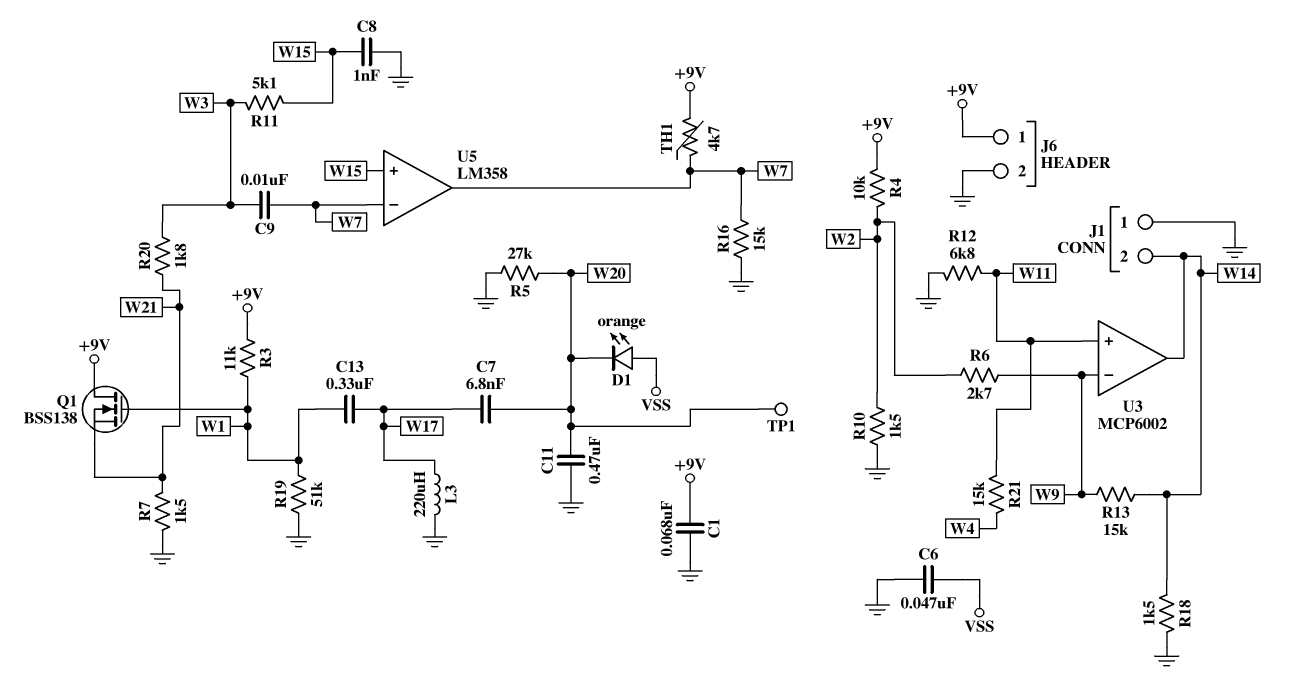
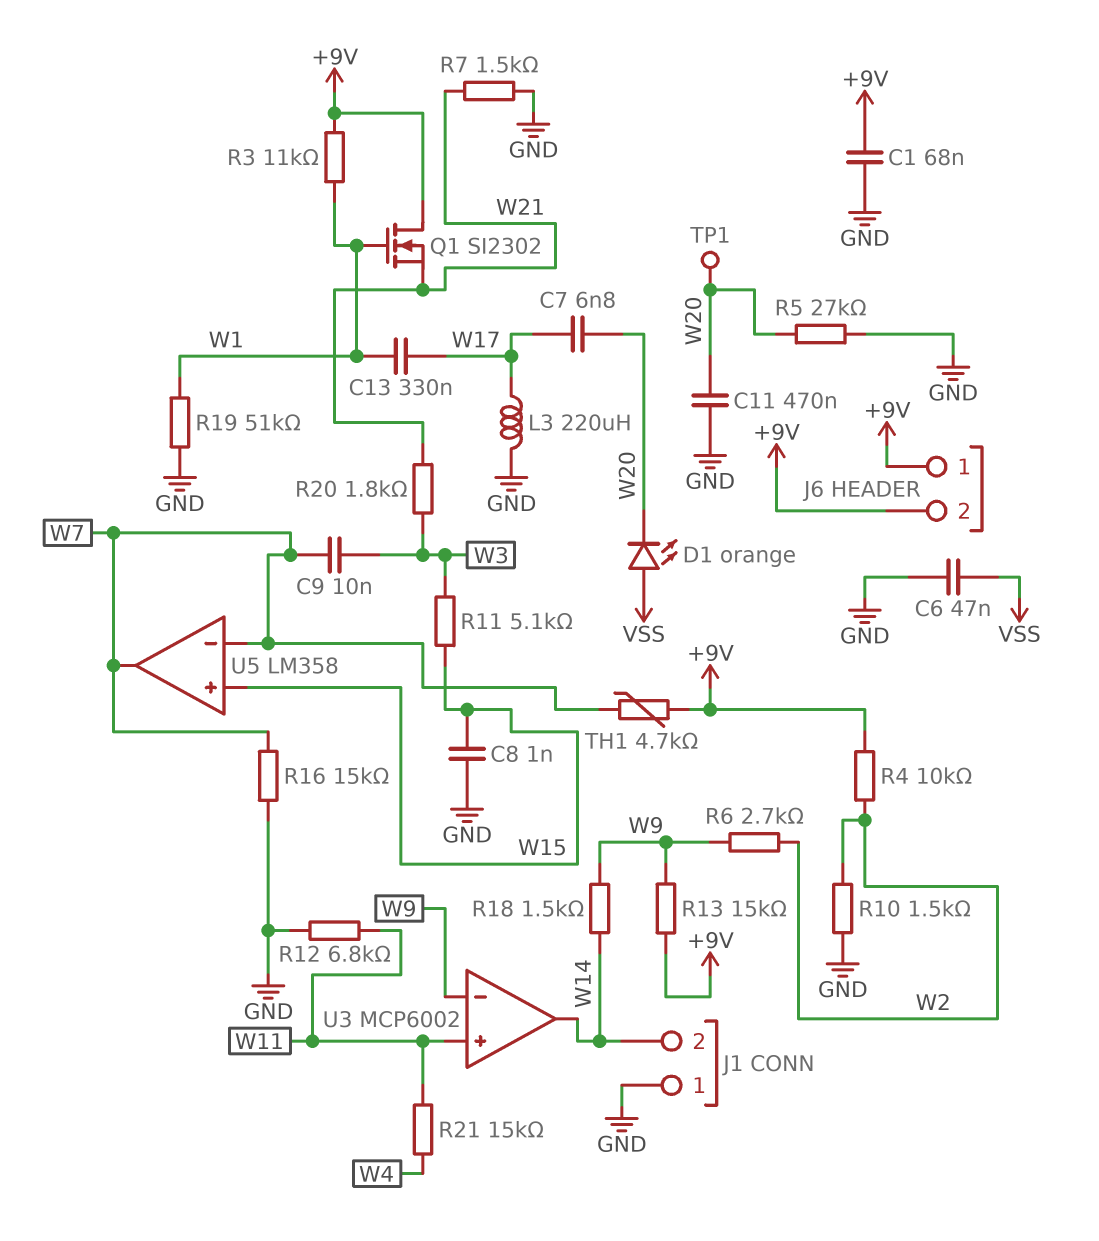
J6 pin 2: GND -> +9V
Q1: NMOS BSS138 (G W1, D +9V, S W21) -> NMOS SI2302 (G W1, D +9V, S W21)
R13: 15k (W9, W14) -> 15k (+9V, W9)
R18: 1.5k (GND, W14) -> 1.5k (W9, W14)

